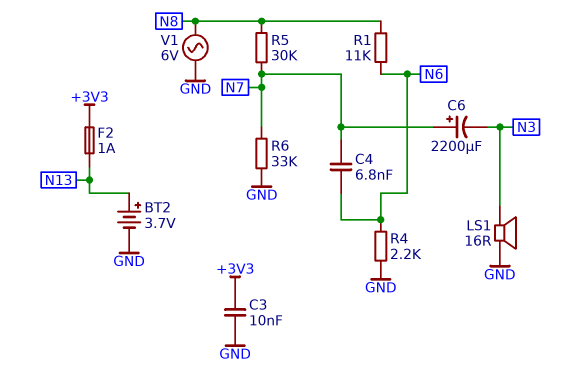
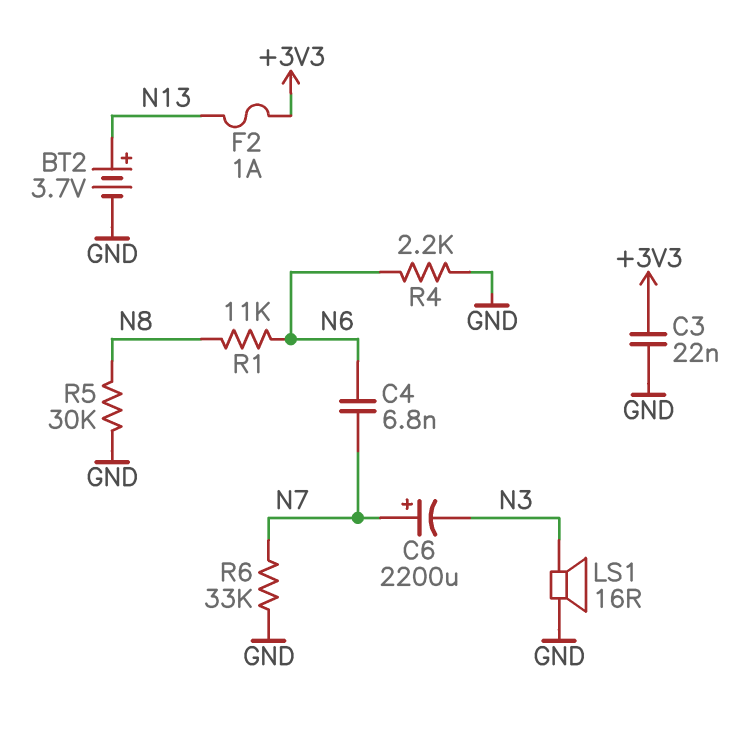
C3: 10nF (+3V3, GND) -> 22nF (+3V3, GND)
R5: 30k (N7, N8) -> 30k (GND, N8)
V1: AC 6V (GND, N8) -> none

